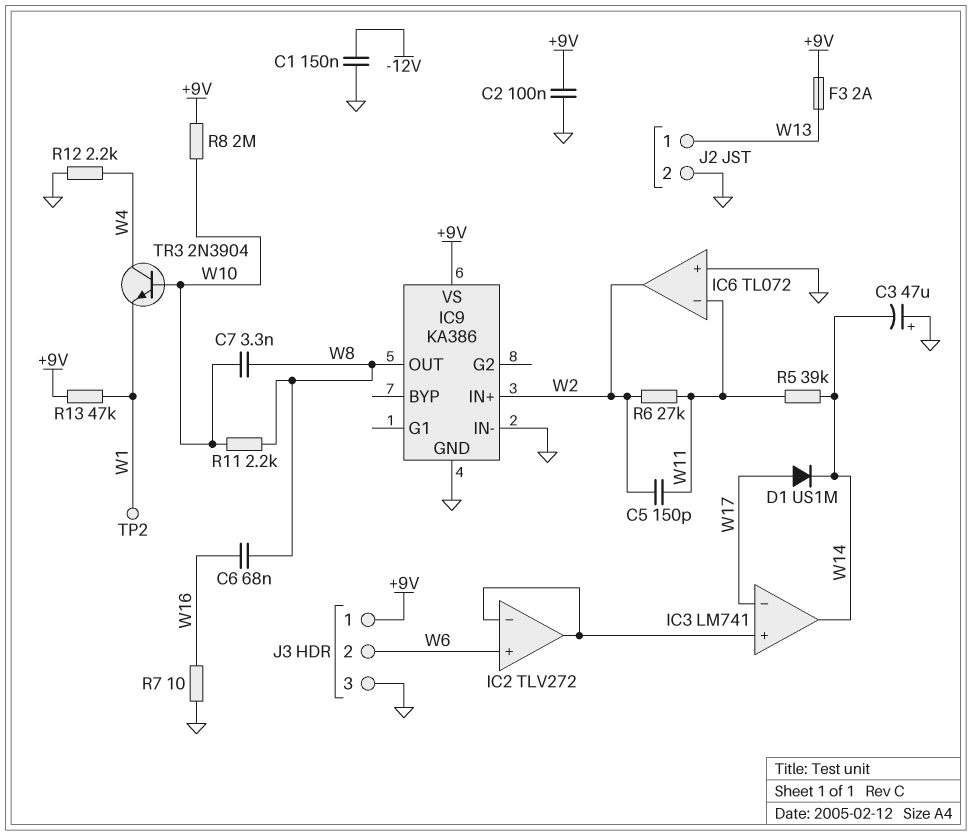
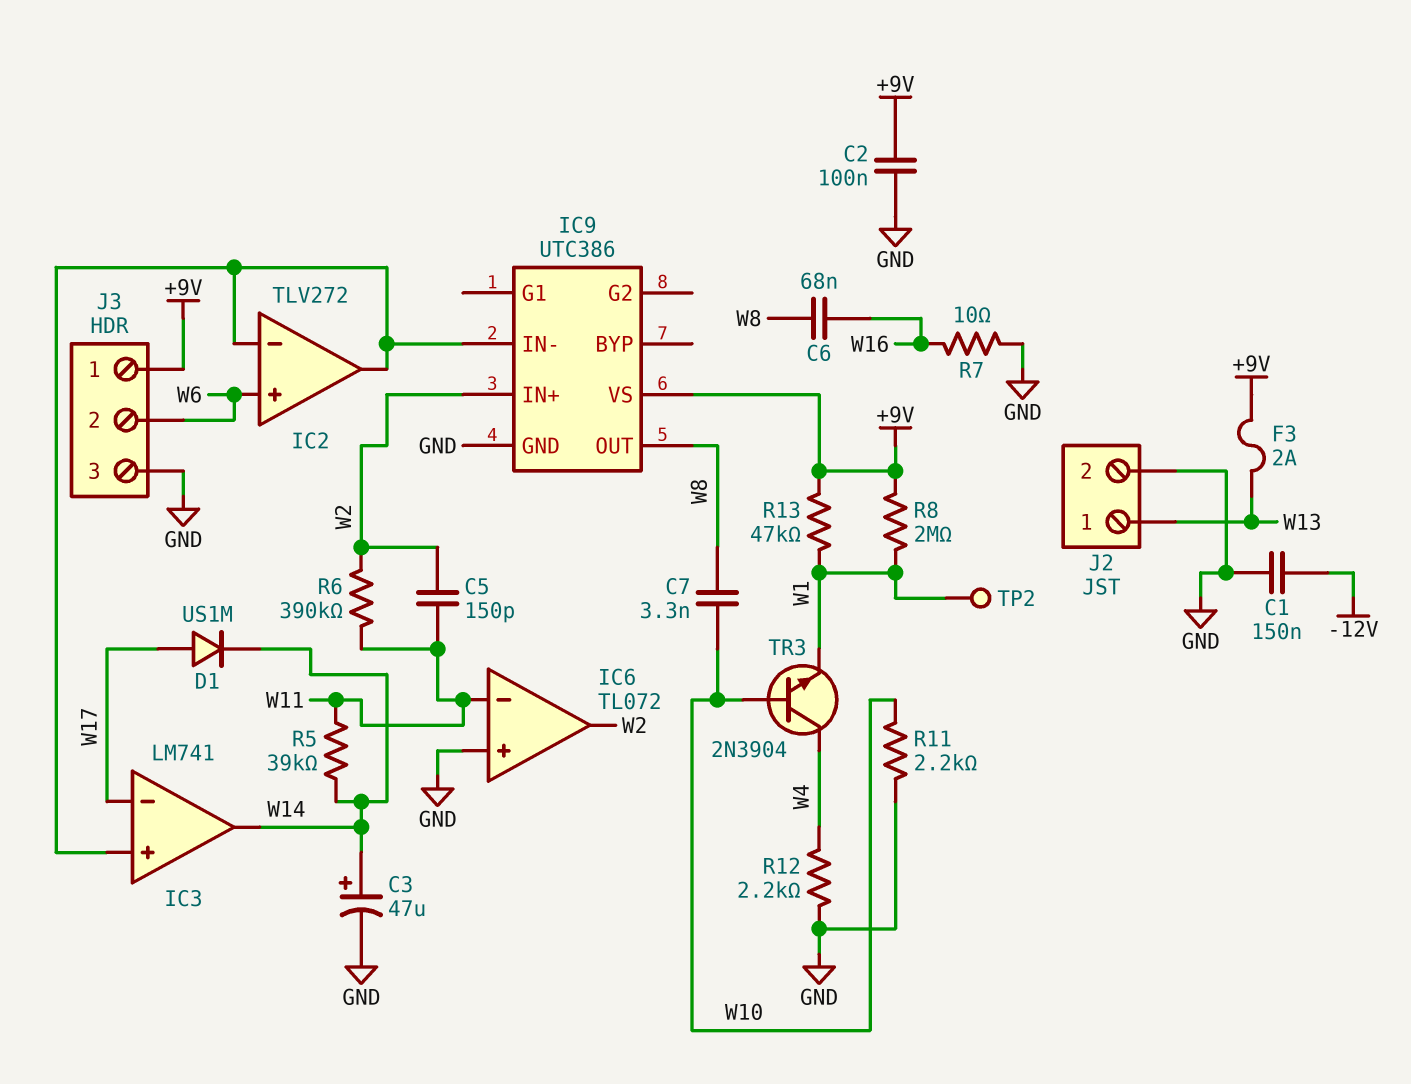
C3: 47uF (plus GND, minus W14) -> 47uF (plus W14, minus GND)
IC9: KA386 -> UTC386
IC9 pin IN-: GND -> IC2/in-
R6: 27k (W2, W11) -> 390k (W2, W11)
R8: 2M (+9V, W10) -> 2M (+9V, W1)
R11: 2.2k (W8, W10) -> 2.2k (GND, W10)

